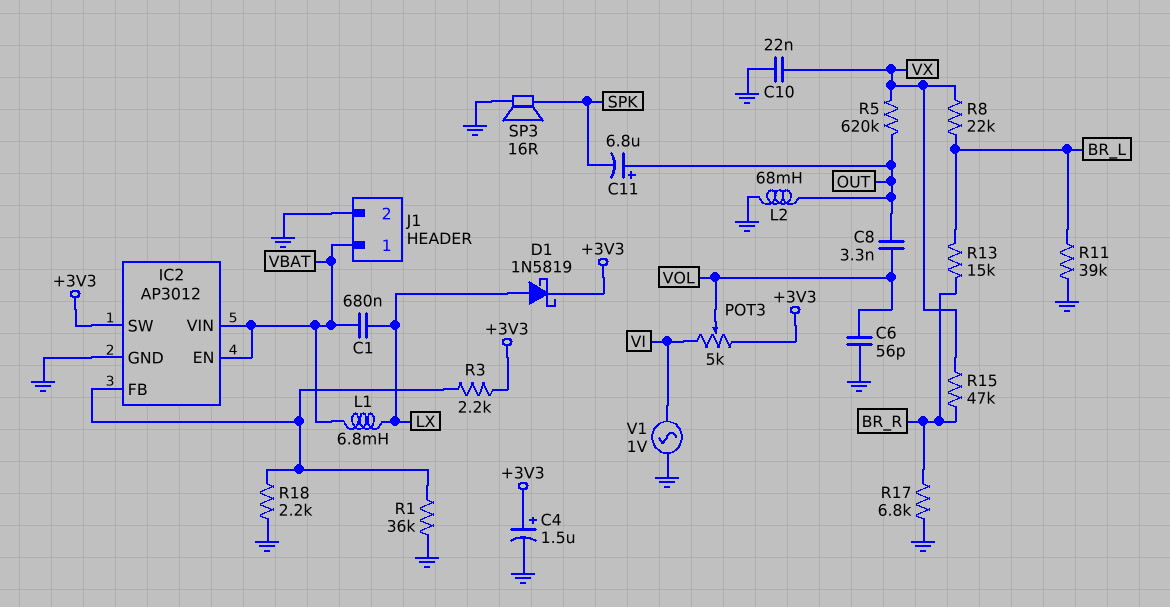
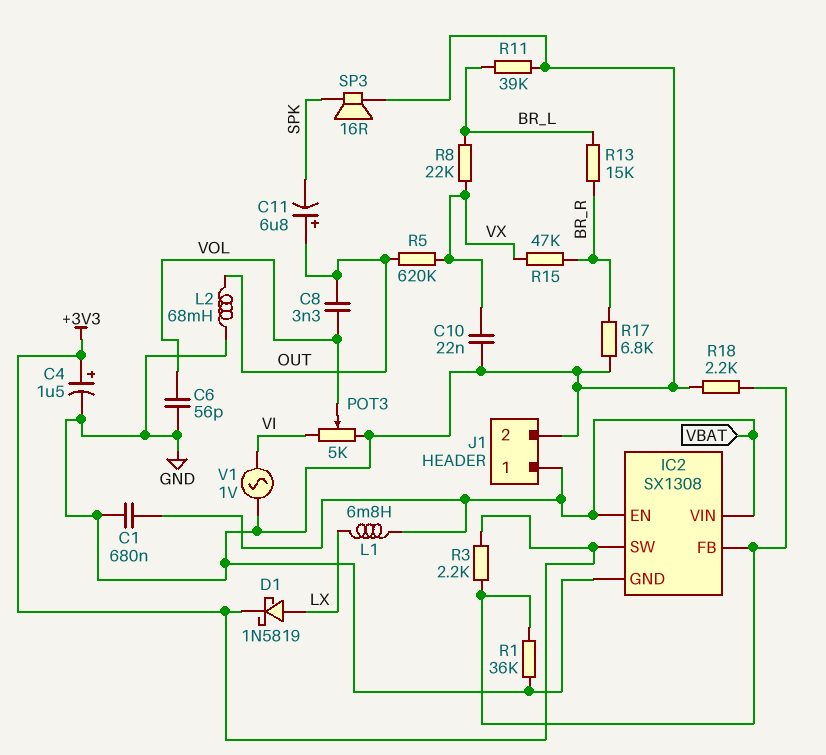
C1: 680nF (LX, VBAT) -> 680nF (GND, VBAT)
IC2: AP3012 -> SX1308
POT3: 5k (+3V3, VI, wiper VOL) -> 5k (GND, VI, wiper VOL)

